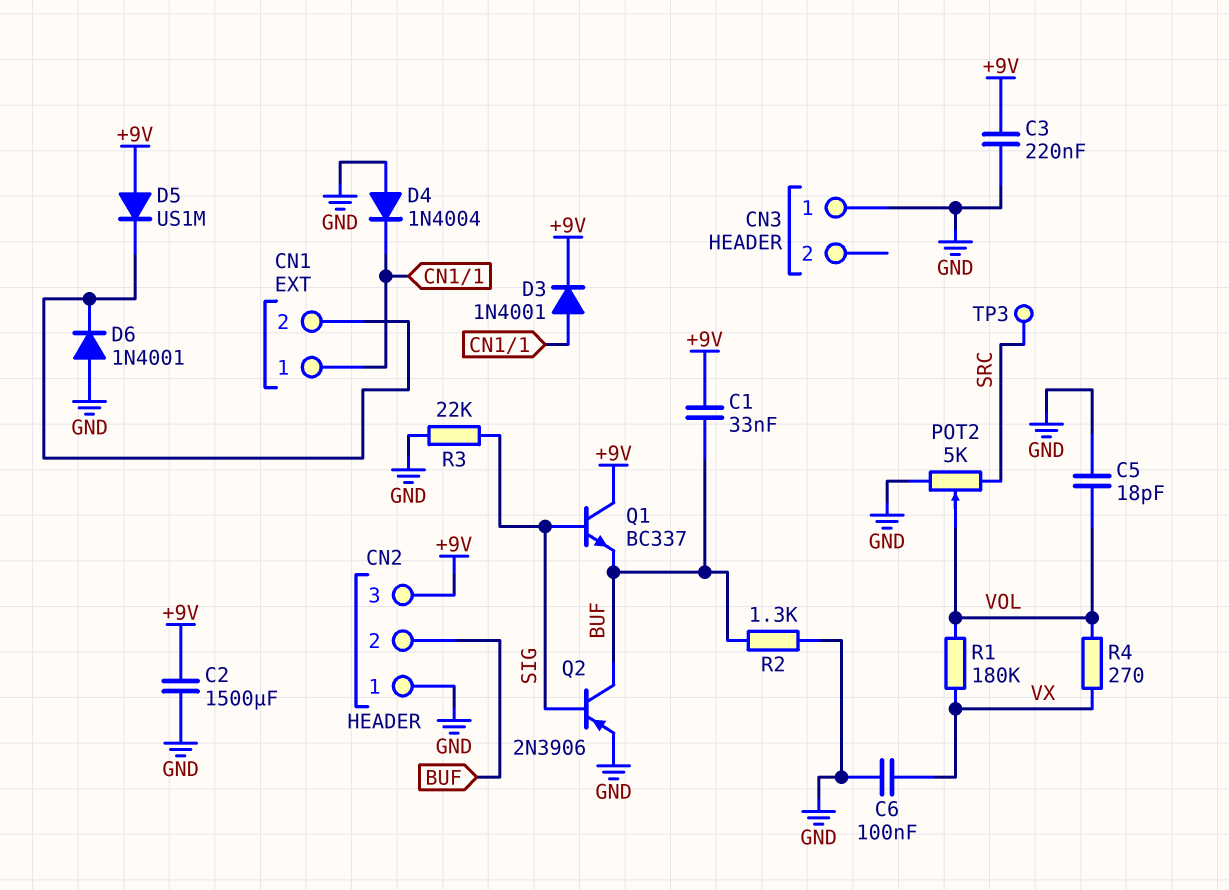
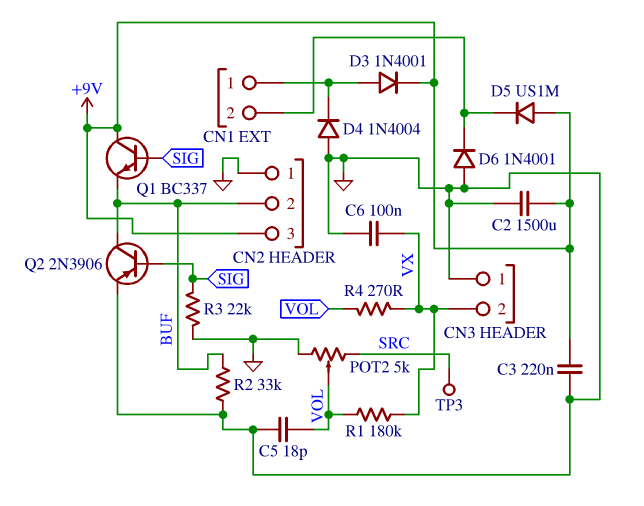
C1: 33nF (+9V, BUF) -> none
CN3 pin 2: none -> VX
R2: 1.3k (BUF, GND) -> 33k (BUF, GND)

